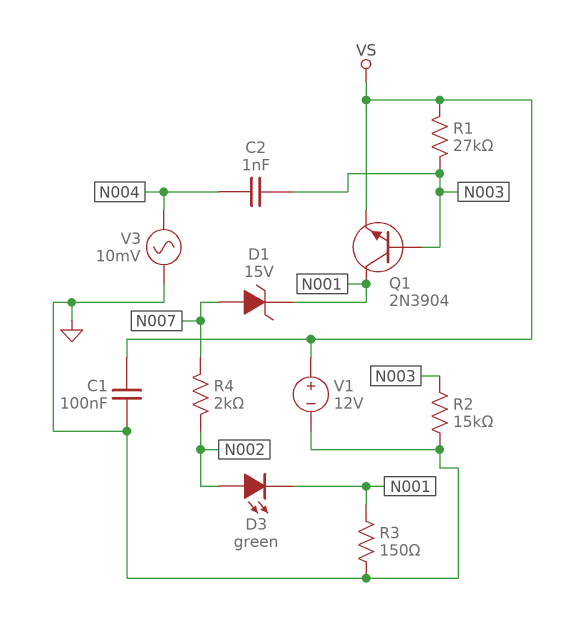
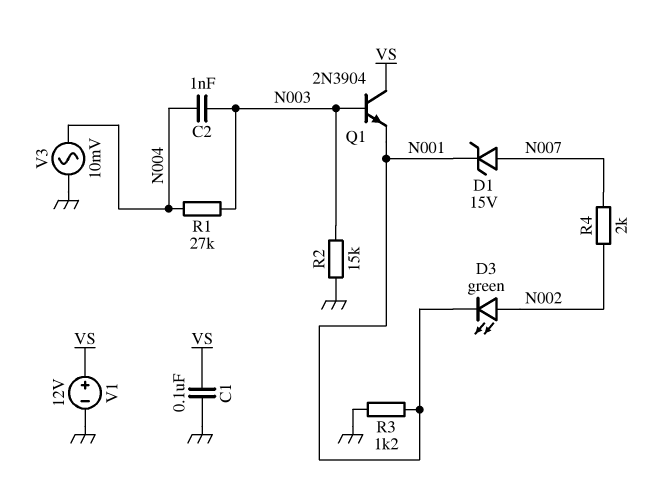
Q1: NPN 2N3904 (B N003, C N001, E VS) -> NPN 2N3904 (B N003, C VS, E N001)
R1: 27k (N003, VS) -> 27k (N003, N004)
R3: 150 (GND, N001) -> 1.2k (GND, N001)

